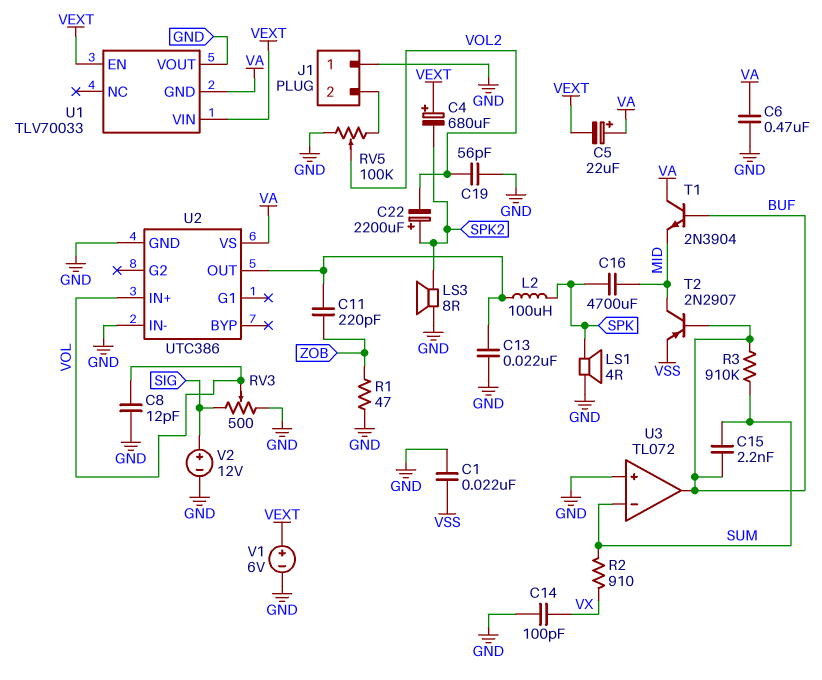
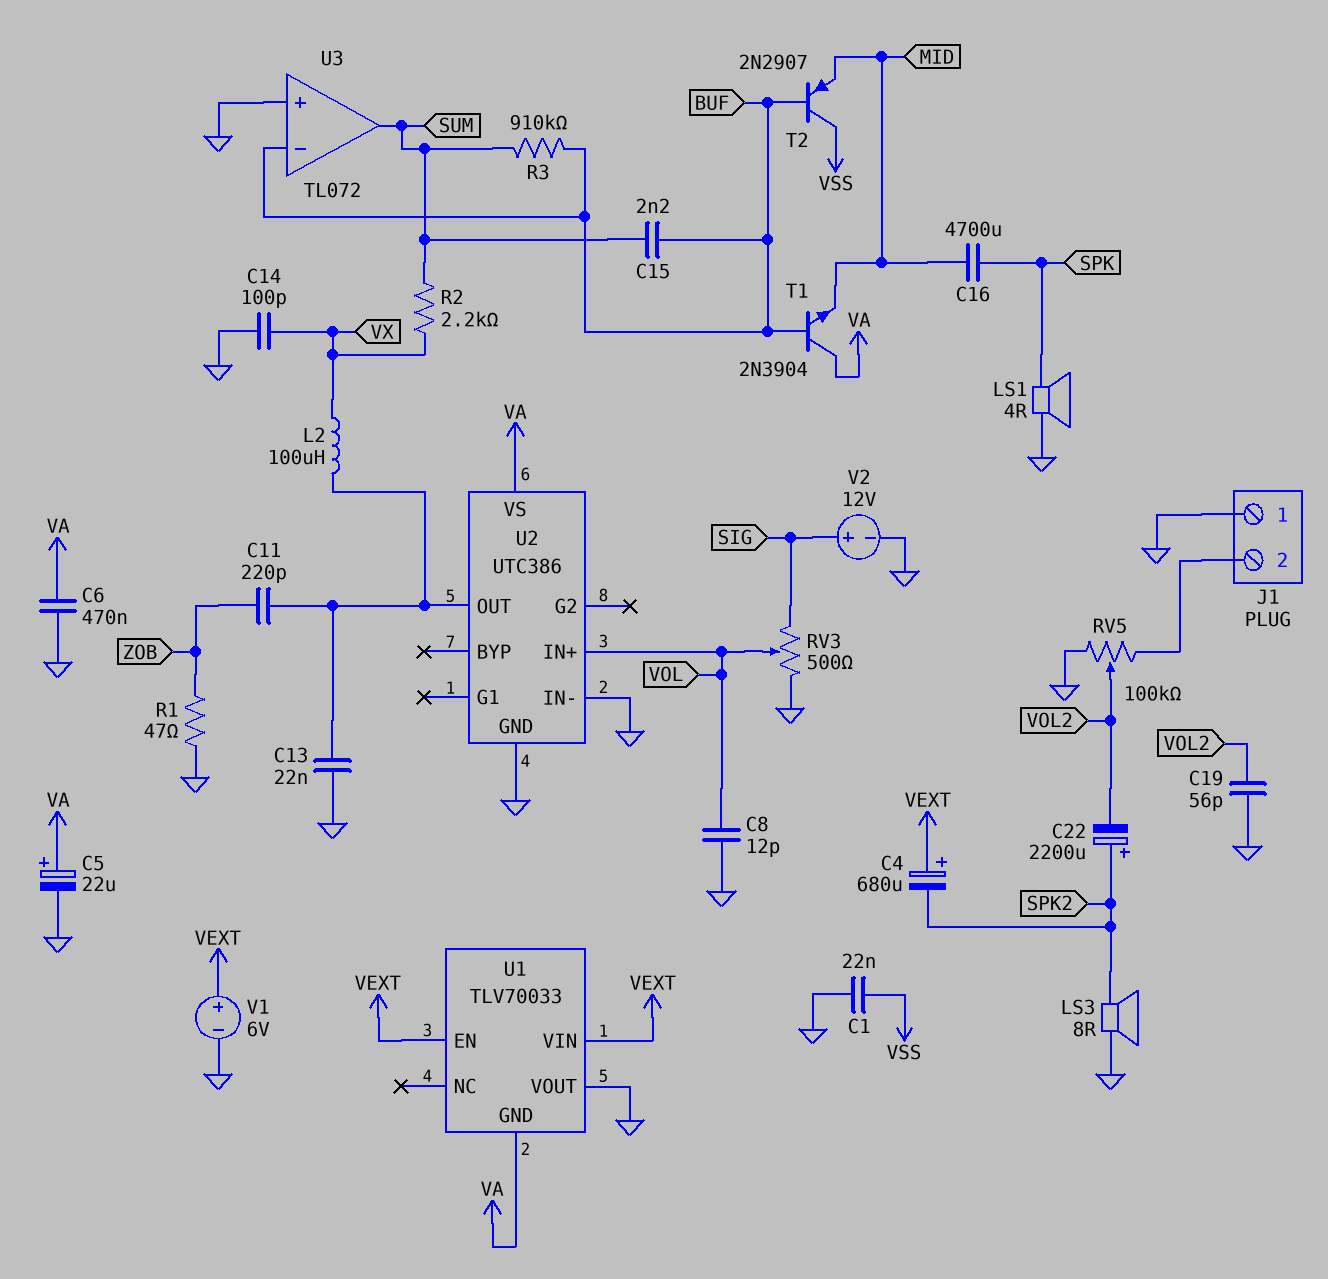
C5: 22uF (plus VA, minus VEXT) -> 22uF (plus VA, minus GND)
L2: 100uH (SPK, U2/OUT) -> 100uH (U2/OUT, VX)
R2: 910 (SUM, VX) -> 2.2k (SUM, VX)
T2: PNP 2N2907 (B BUF, C MID, E VSS) -> PNP 2N2907 (B BUF, C VSS, E MID)
U3 pin in-: SUM -> BUF
U3 pin out: BUF -> SUM

